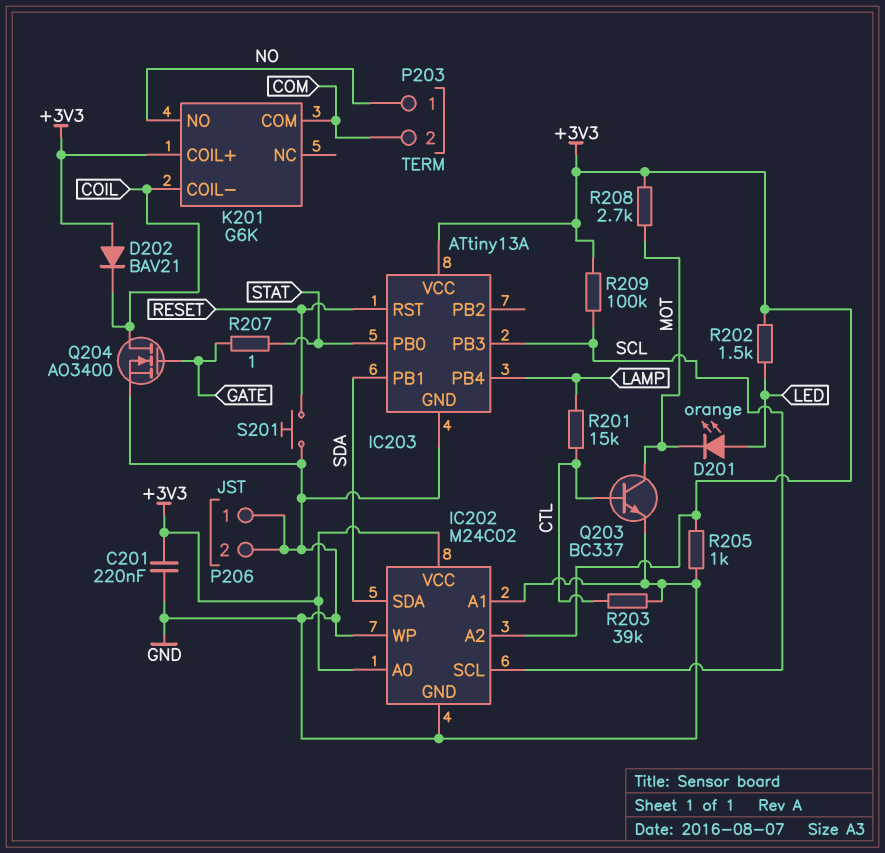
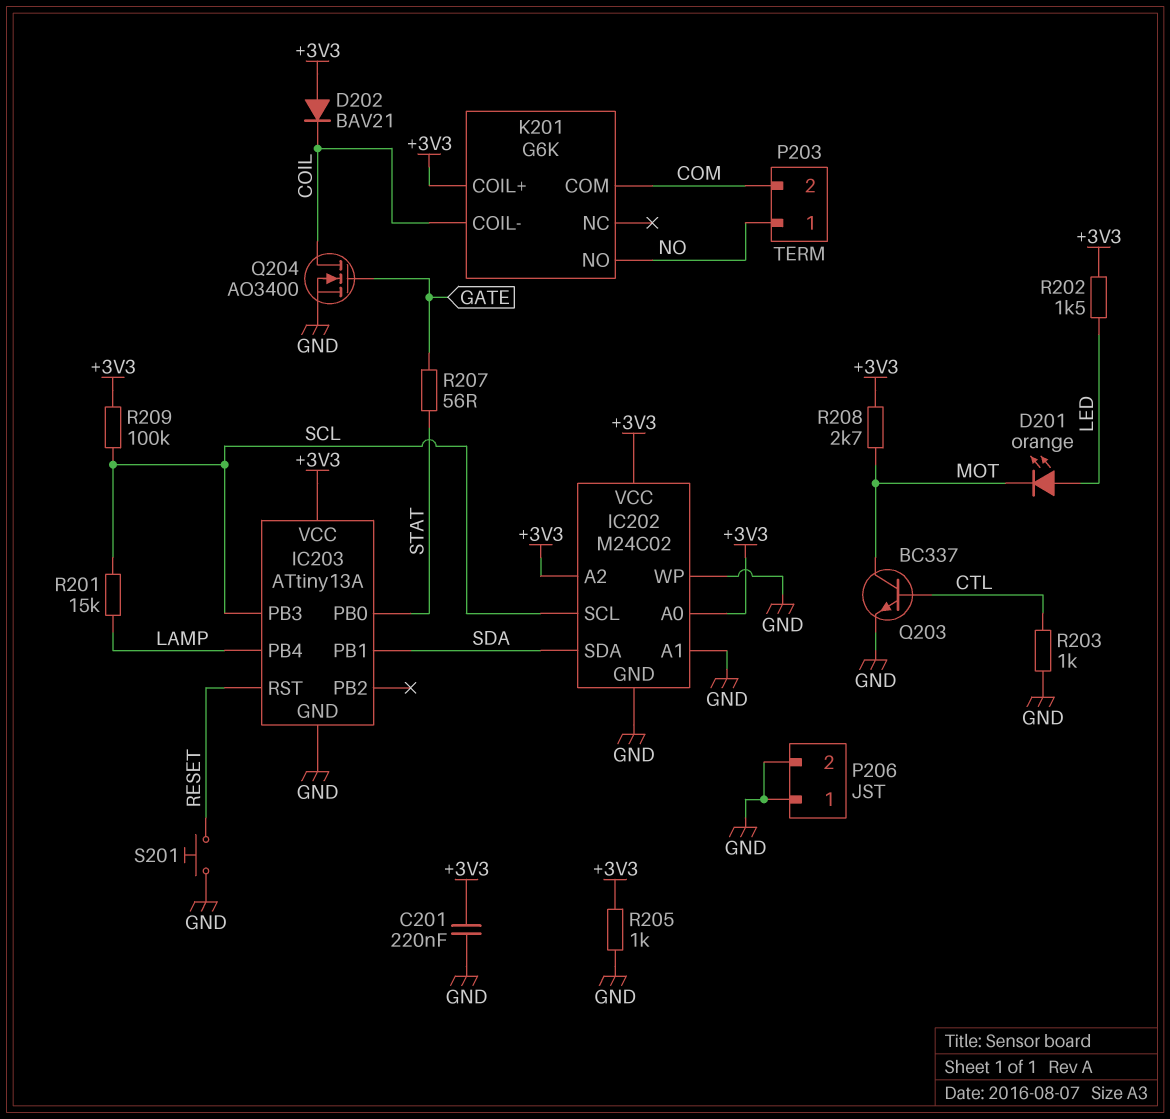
R201: 15k (CTL, LAMP) -> 15k (LAMP, SCL)
R203: 39k (CTL, GND) -> 1k (CTL, GND)
R207: 1 (GATE, STAT) -> 56 (GATE, STAT)

